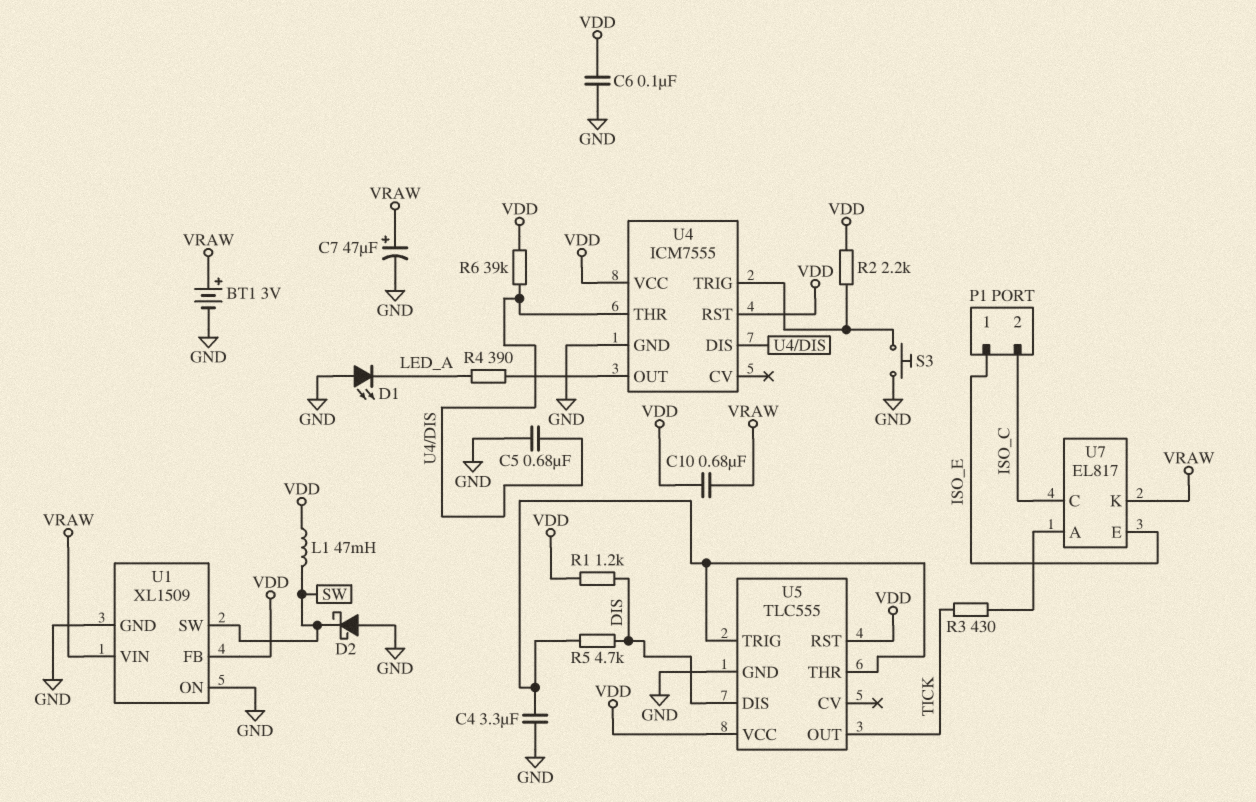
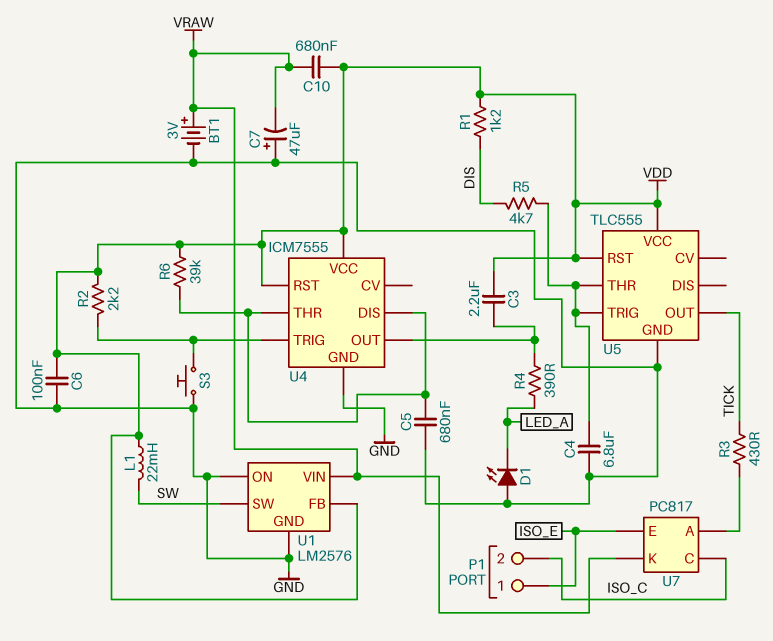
C3: none -> 2.2uF (U4/OUT, VDD)
C4: 3.3uF (GND, U5/THR) -> 6.8uF (GND, U5/THR)
C7: 47uF (plus VRAW, minus GND) -> 47uF (plus GND, minus VRAW)
D2: schottky (A GND, K SW) -> none
L1: 47mH (SW, VDD) -> 22mH (SW, VDD)
U1: XL1509 -> LM2576
U5 pin DIS: DIS -> none
U7: EL817 -> PC817

